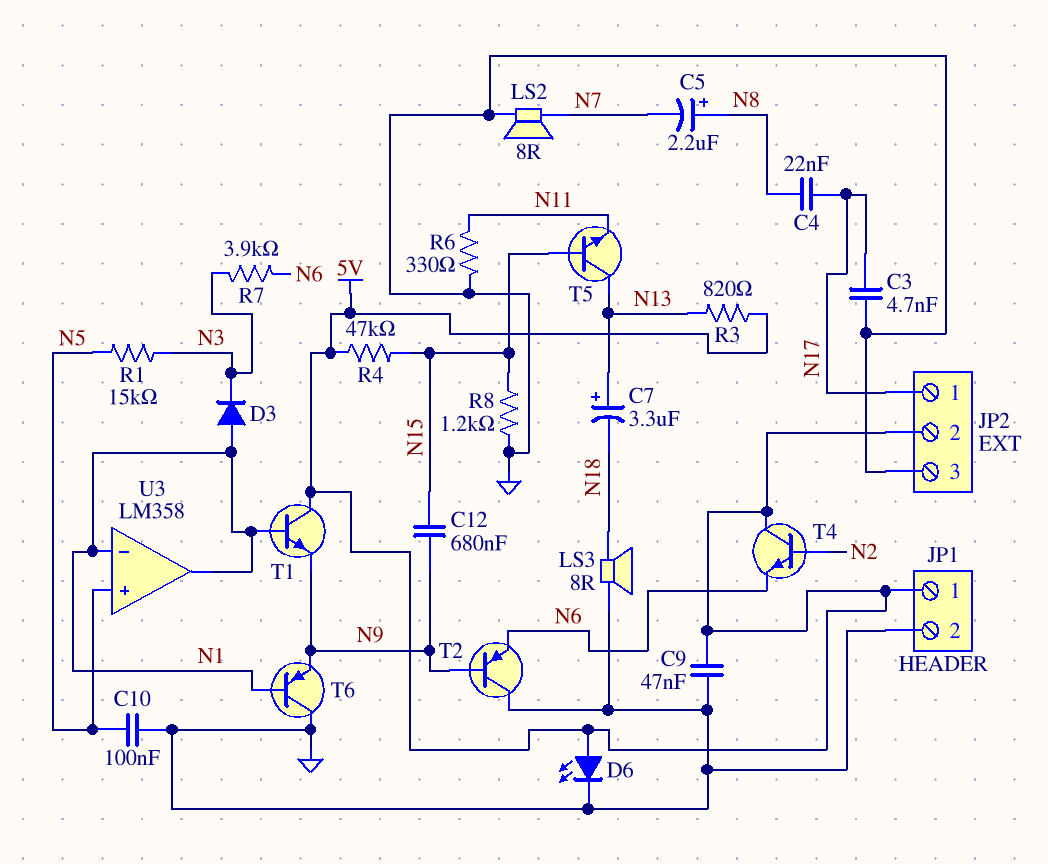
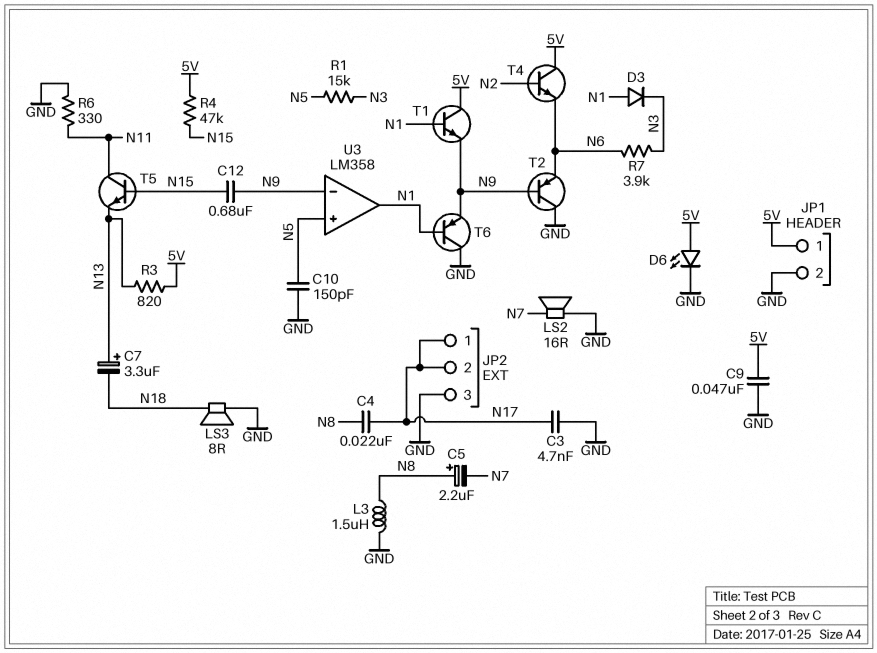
C10: 100nF (GND, N5) -> 150pF (GND, N5)
JP2 pin 2: 5V -> N17
L3: none -> 1.5uH (GND, N8)
LS2: speaker 8R (GND, N7) -> speaker 16R (GND, N7)
R8: 1.2k (GND, N15) -> none
T5: NPN (B N15, C N13, E N11) -> NPN (B N15, C N11, E N13)
U3 pin in-: N1 -> N9

